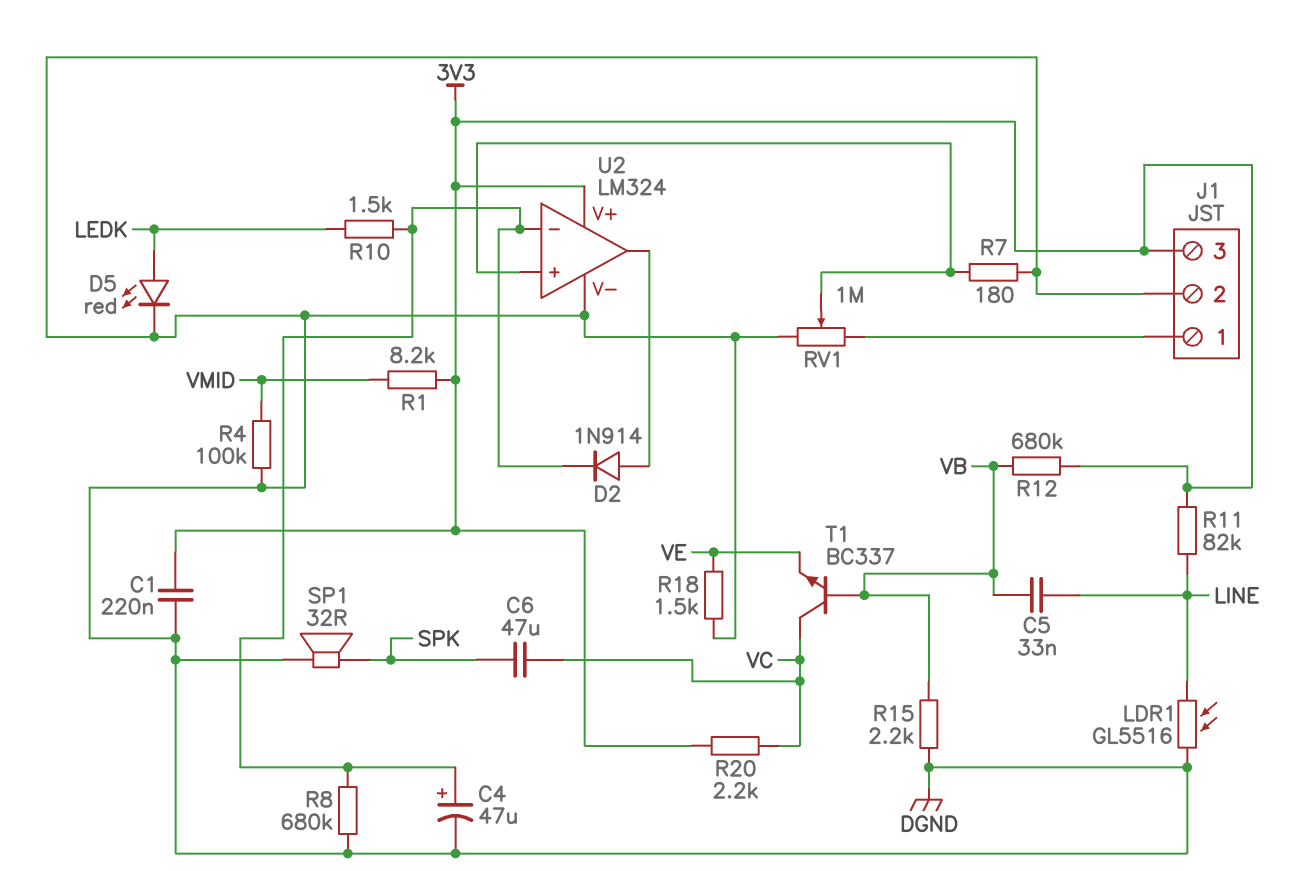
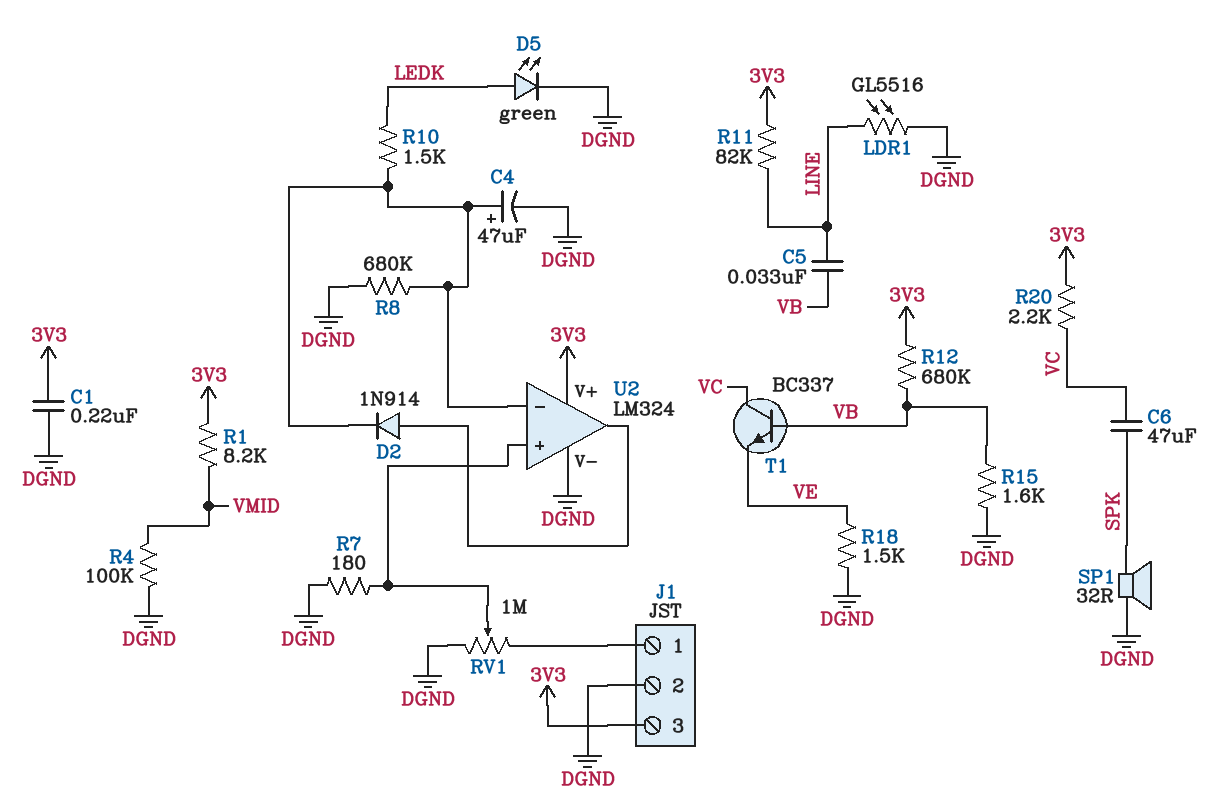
D5: LED red (A LEDK, K DGND) -> LED green (A LEDK, K DGND)
R15: 2.2k (DGND, VB) -> 1.6k (DGND, VB)

